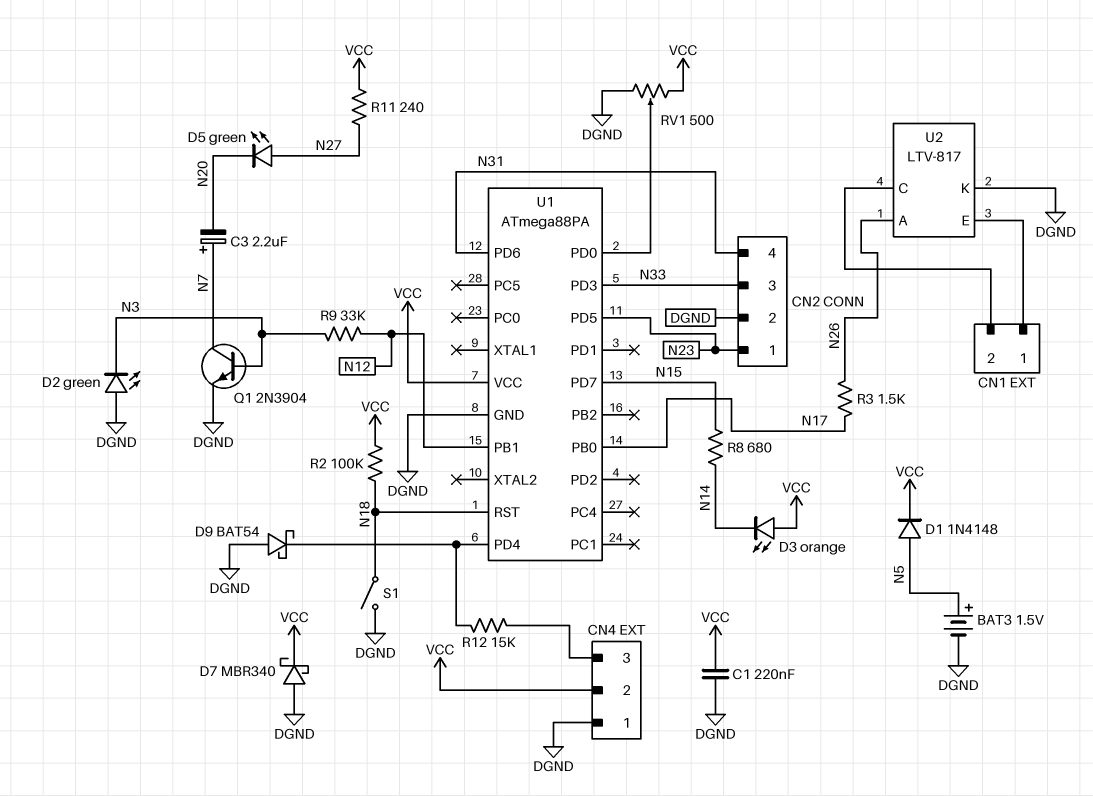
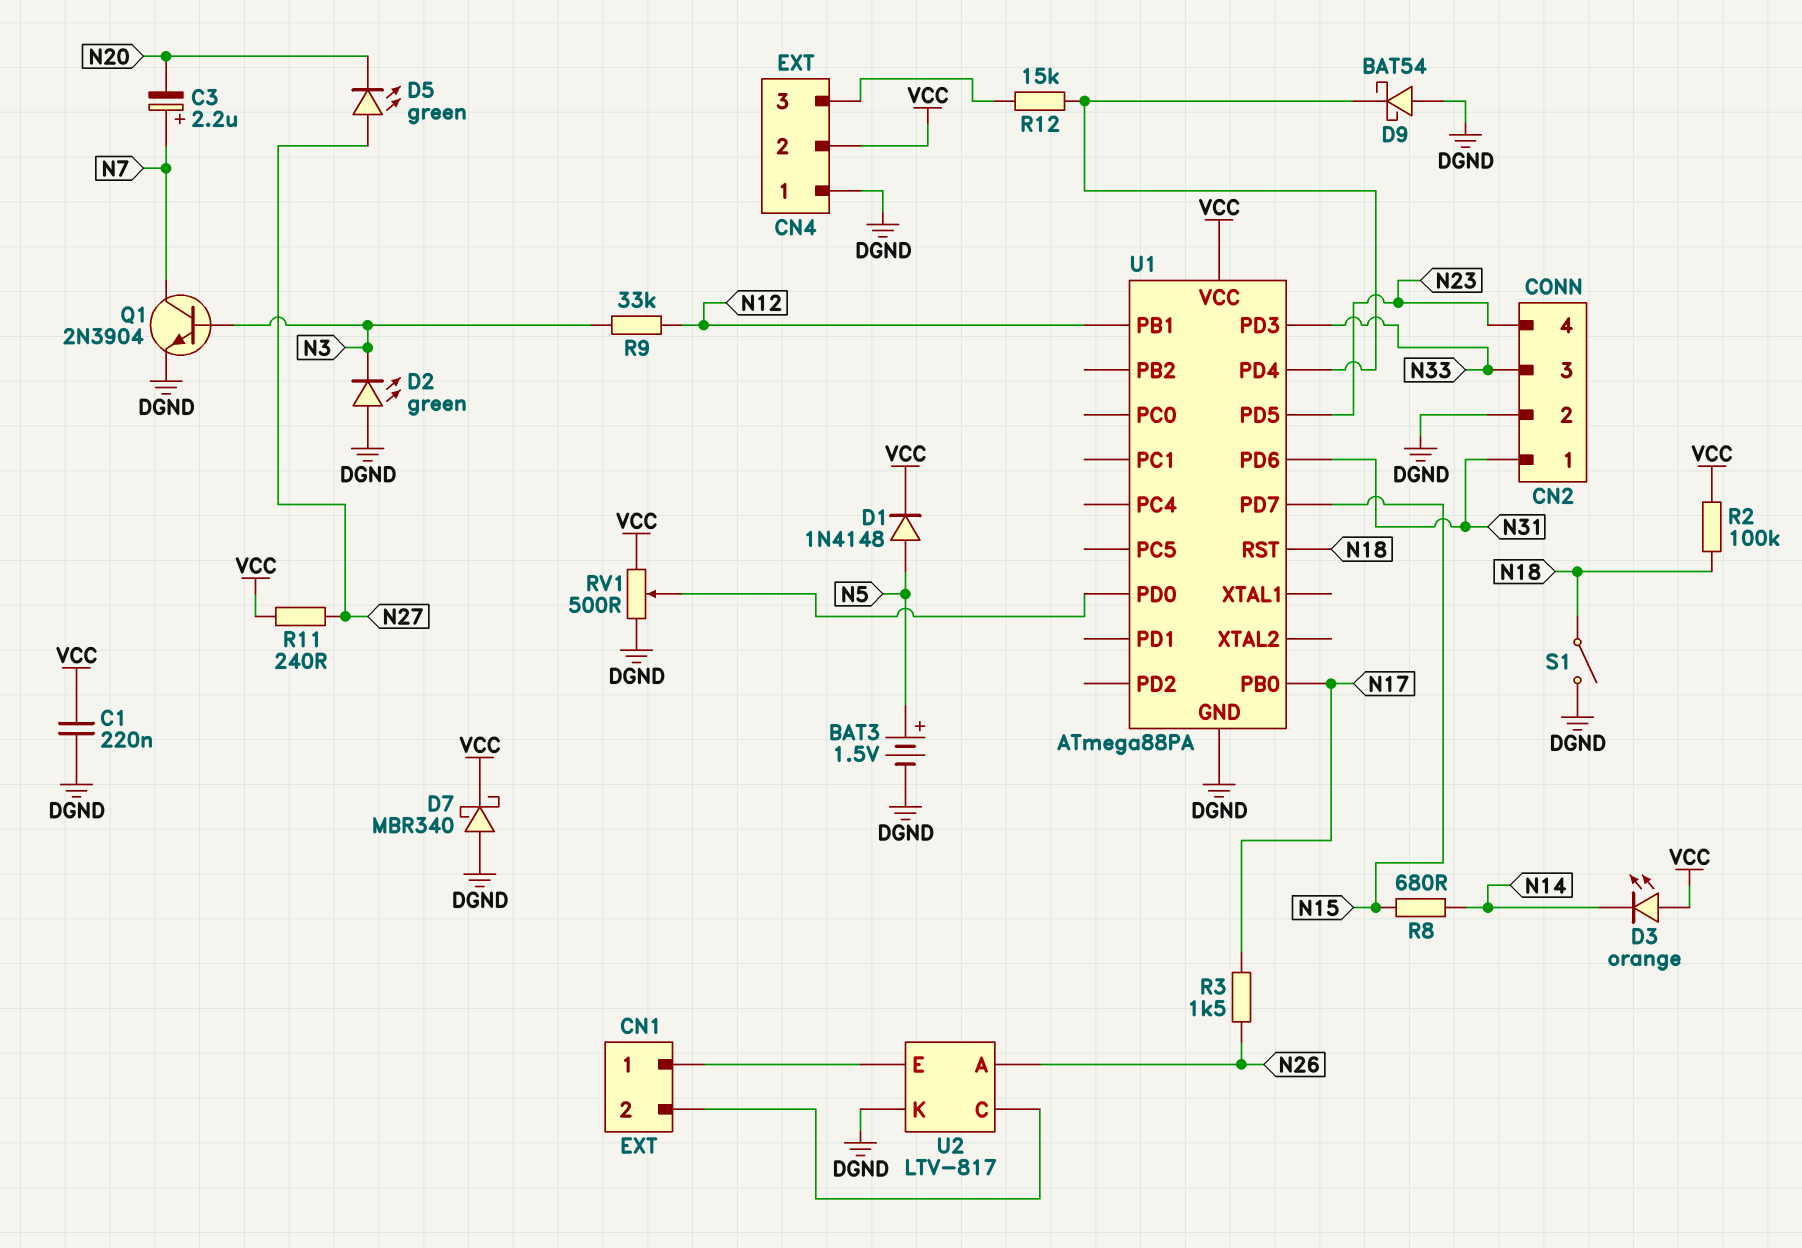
CN2 pin 1: N23 -> N31
CN2 pin 4: N31 -> N23

